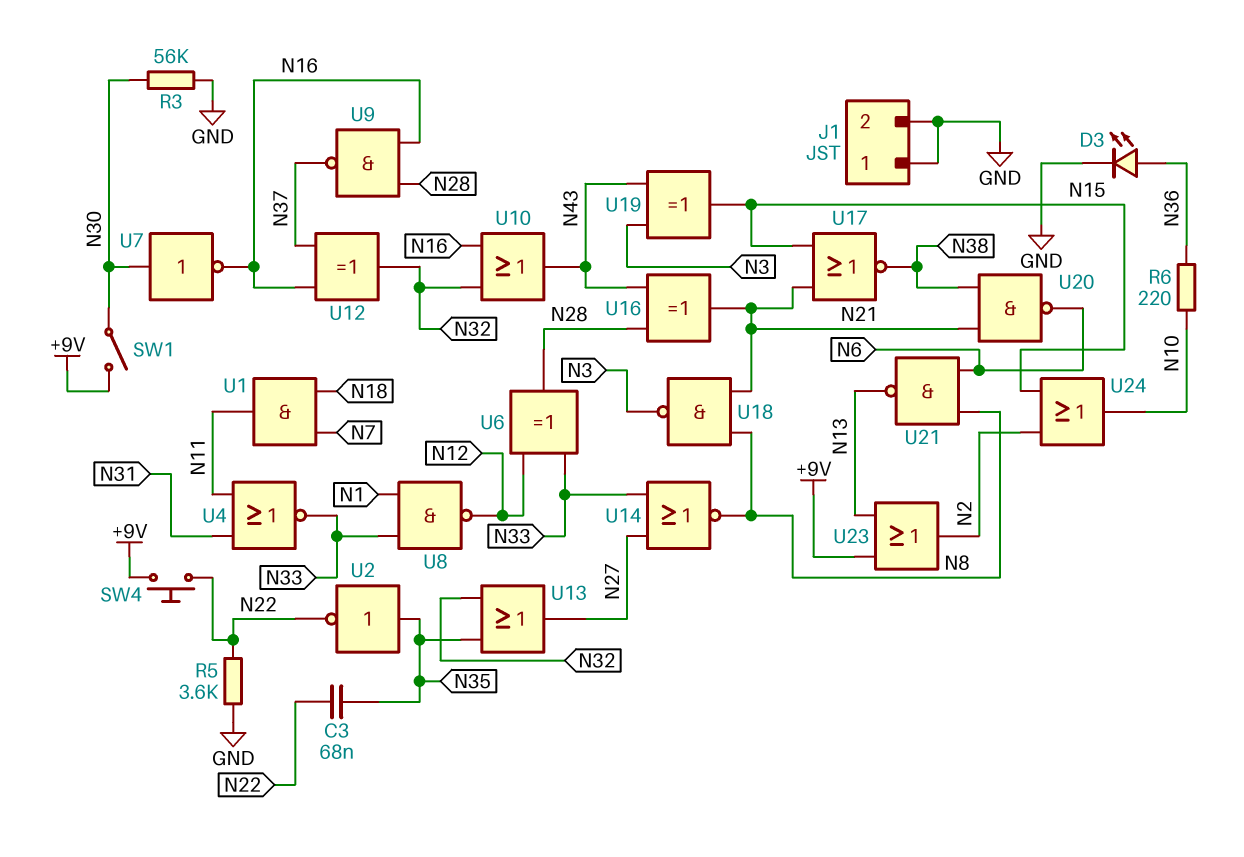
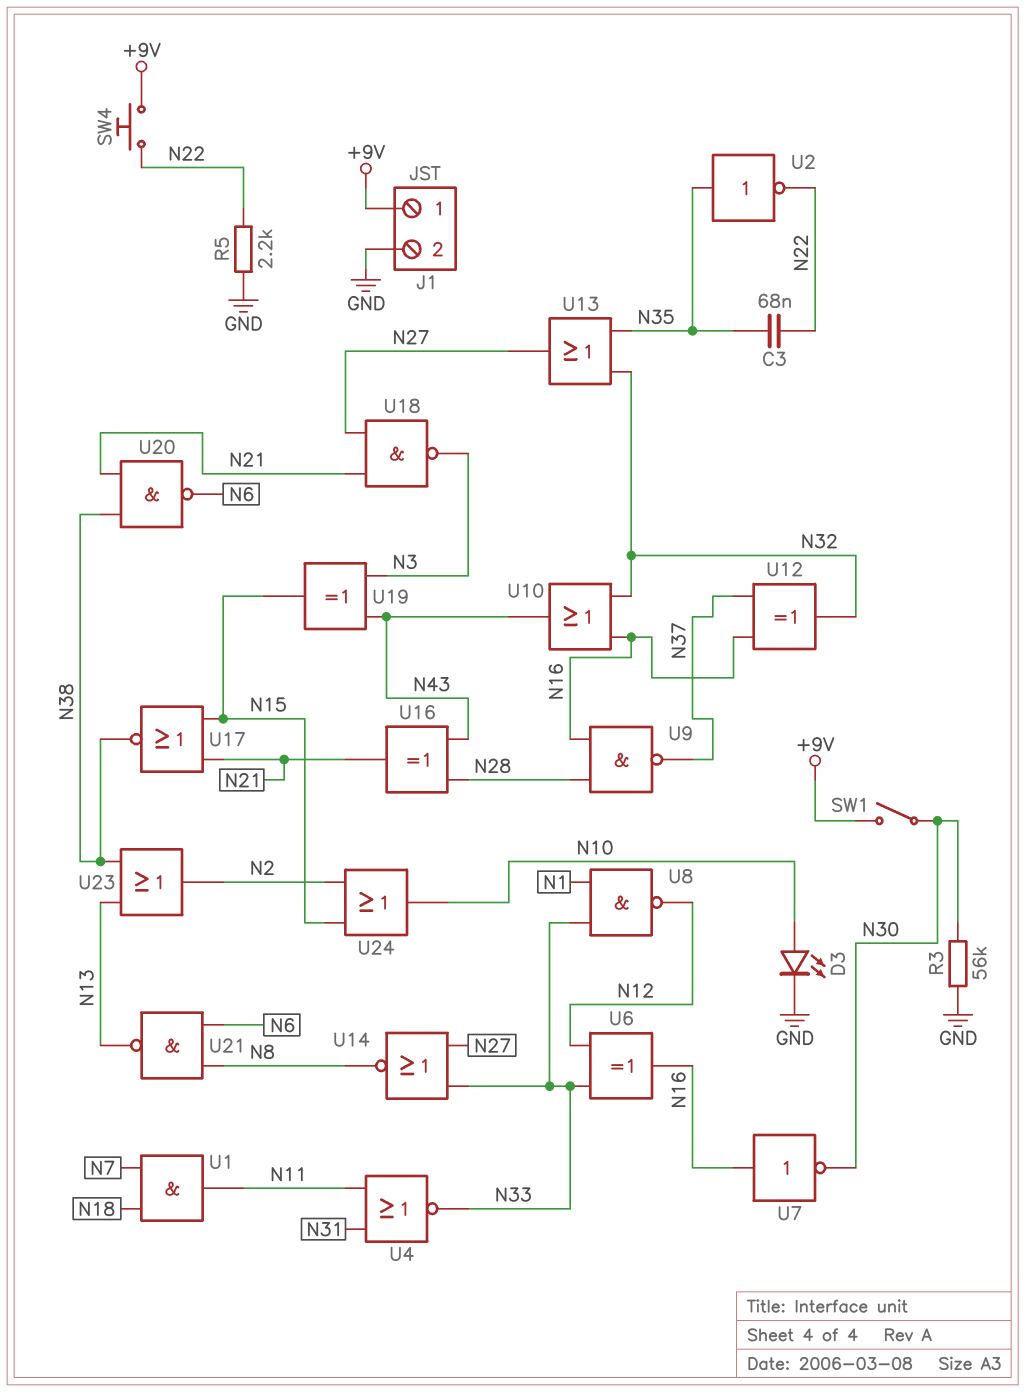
D3: LED (A N36, K GND) -> LED (A N10, K GND)
J1 pin 1: GND -> +9V
R5: 3.6k (GND, N22) -> 2.2k (GND, N22)
R6: 220 (N10, N36) -> none
U6: XOR (in N12, in N33, out N28) -> XOR (in N12, in N33, out N16)
U7: NOT (in N30, out N16) -> NOT (in N16, out N30)
U18: NAND (in N8, in N21, out N3) -> NAND (in N21, in N27, out N3)
U23: OR (in +9V, in N13, out N2) -> OR (in N13, in N38, out N2)

